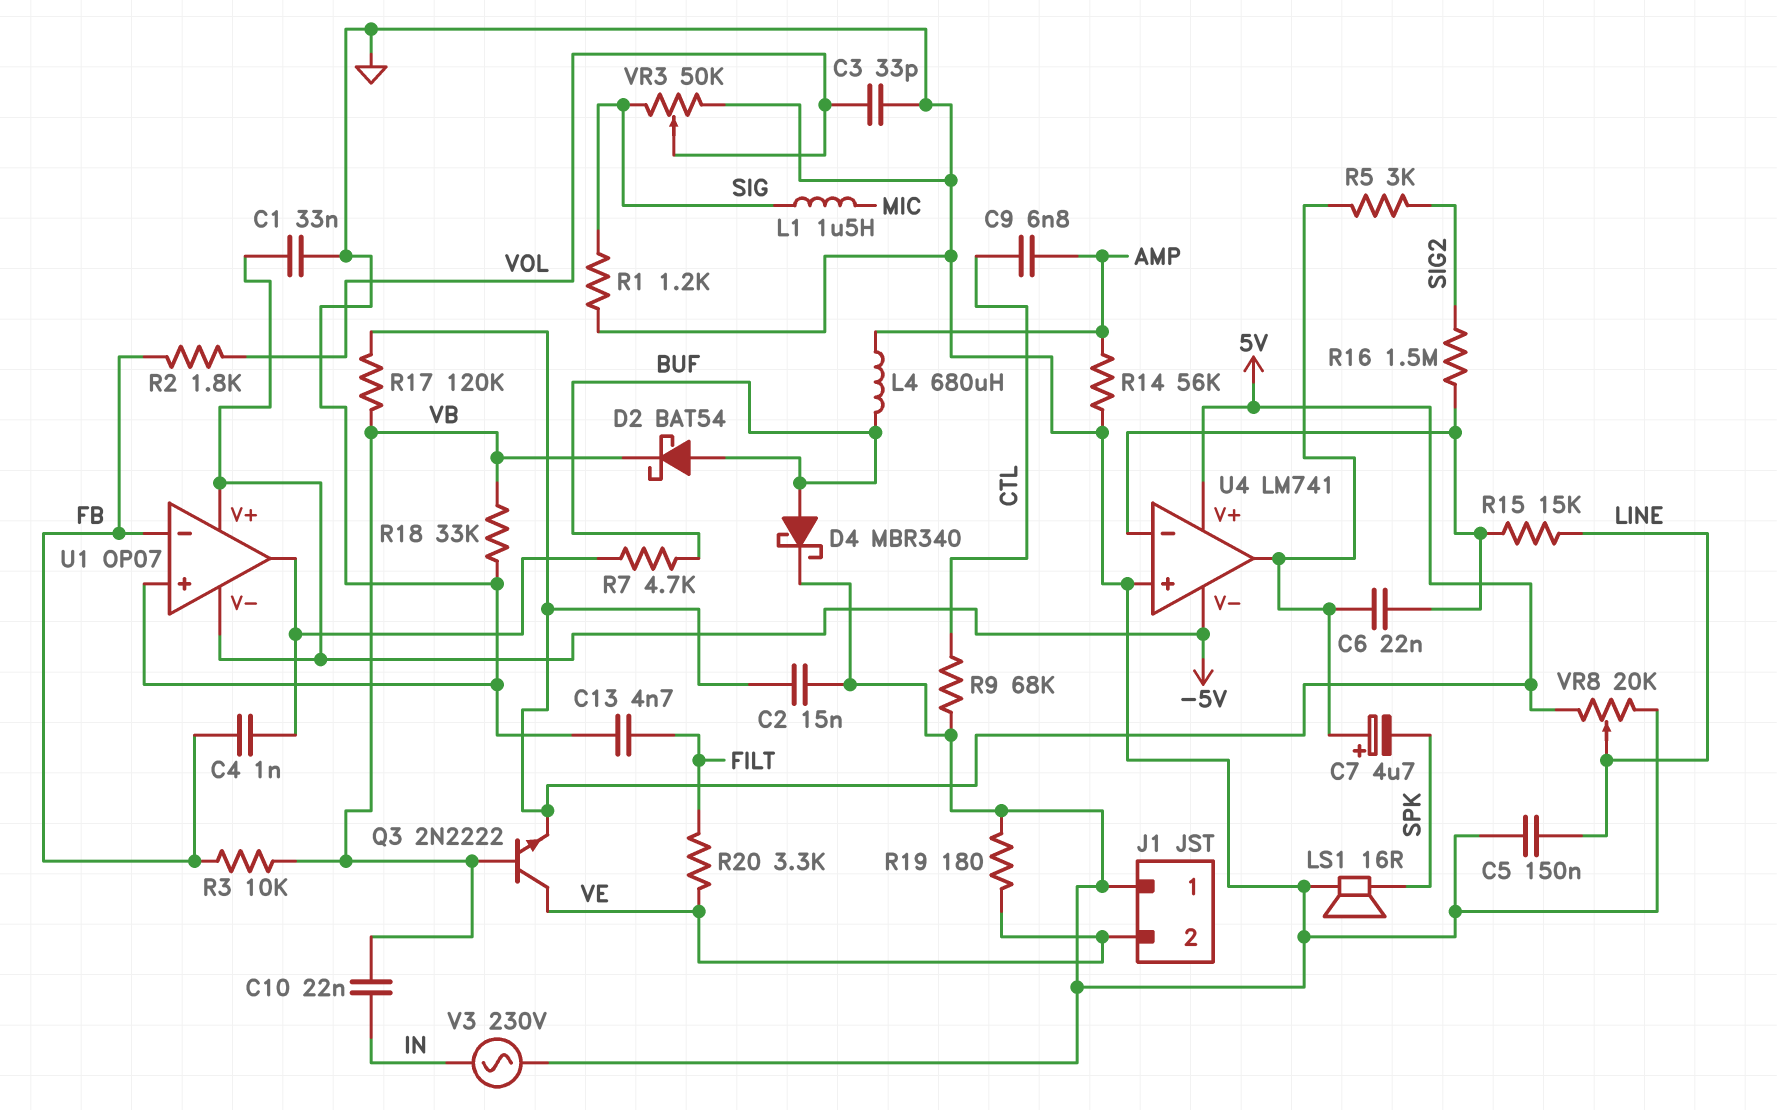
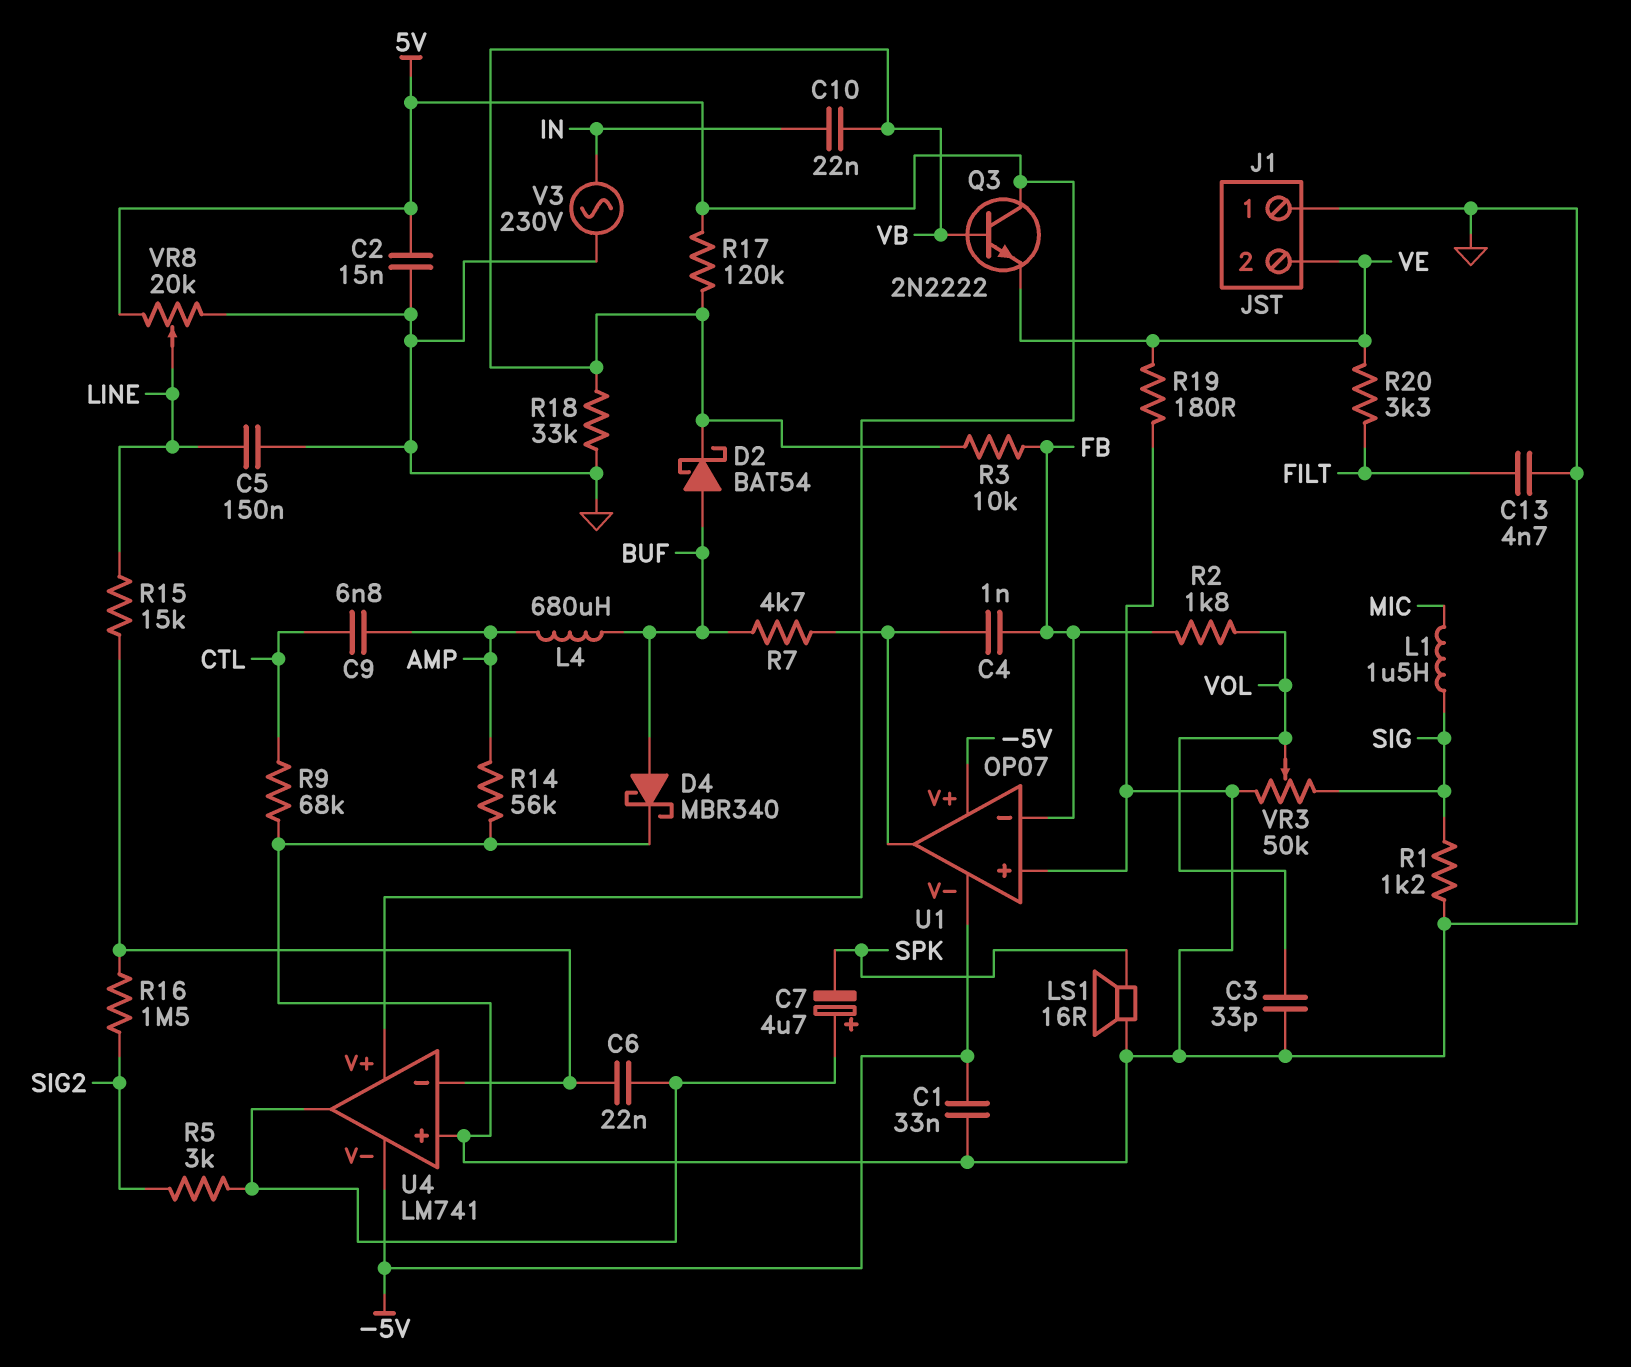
Q3: NPN 2N2222 (B VB, C VE, E 5V) -> NPN 2N2222 (B VB, C 5V, E VE)

